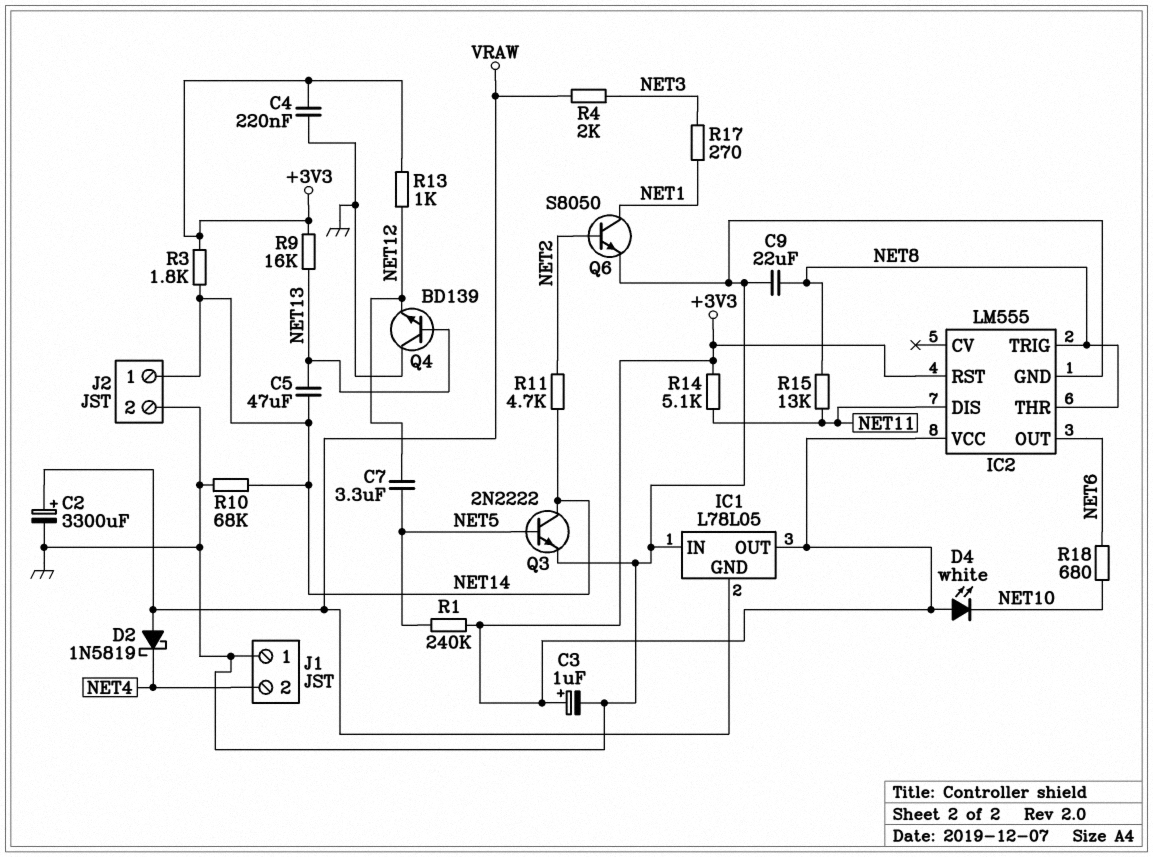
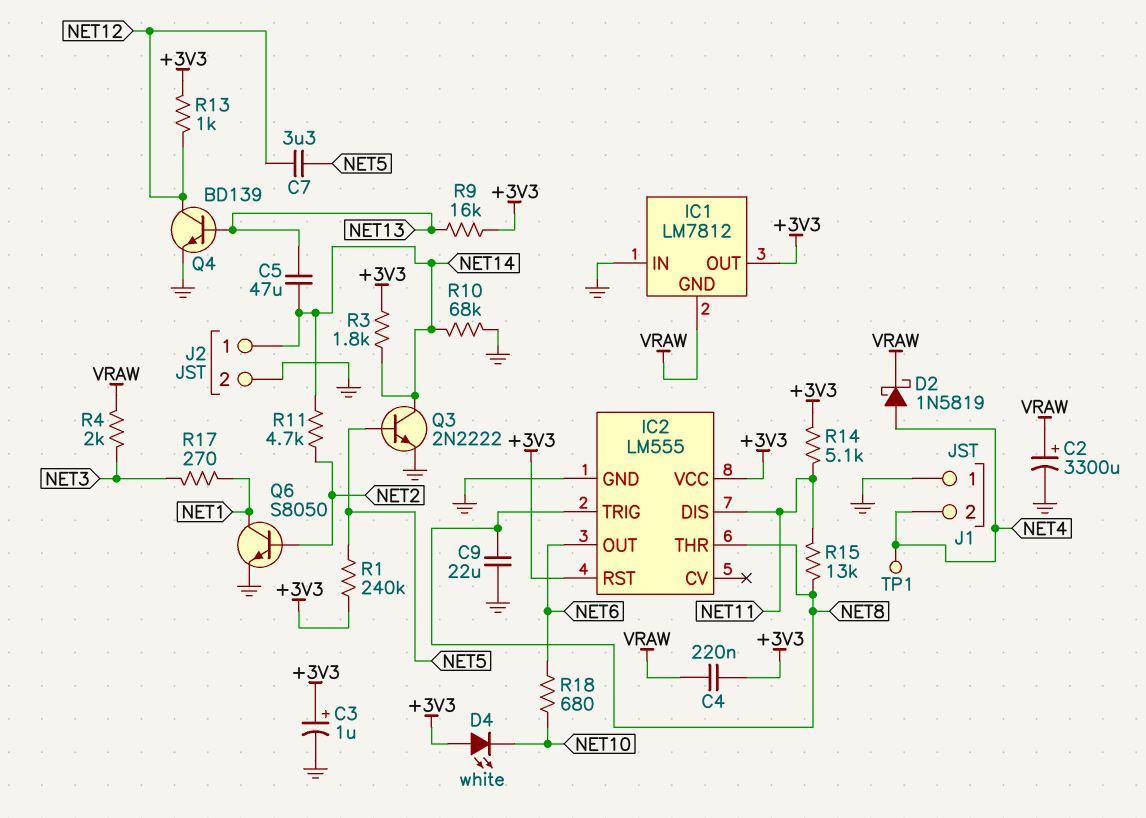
C4: 220nF (+3V3, GND) -> 220nF (+3V3, VRAW)
D2: schottky 1N5819 (A VRAW, K NET4) -> schottky 1N5819 (A NET4, K VRAW)
IC1: L78L05 -> LM7812
Q4: NPN BD139 (B NET13, C GND, E NET12) -> NPN BD139 (B NET13, C NET12, E GND)
TP1: none -> test point (NET4)

